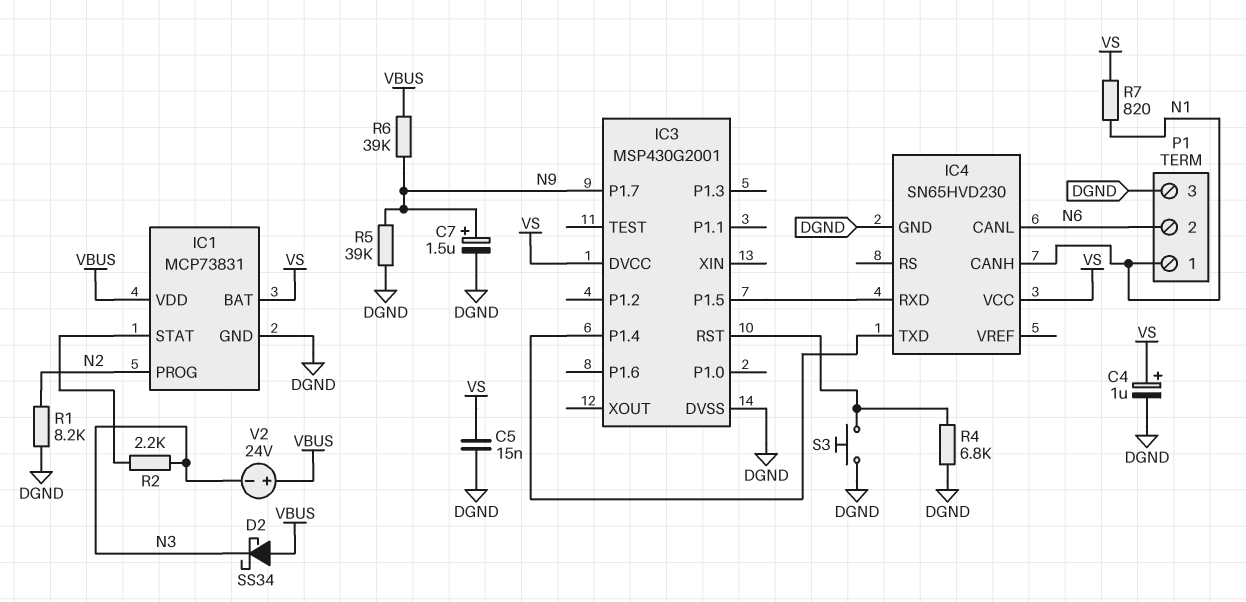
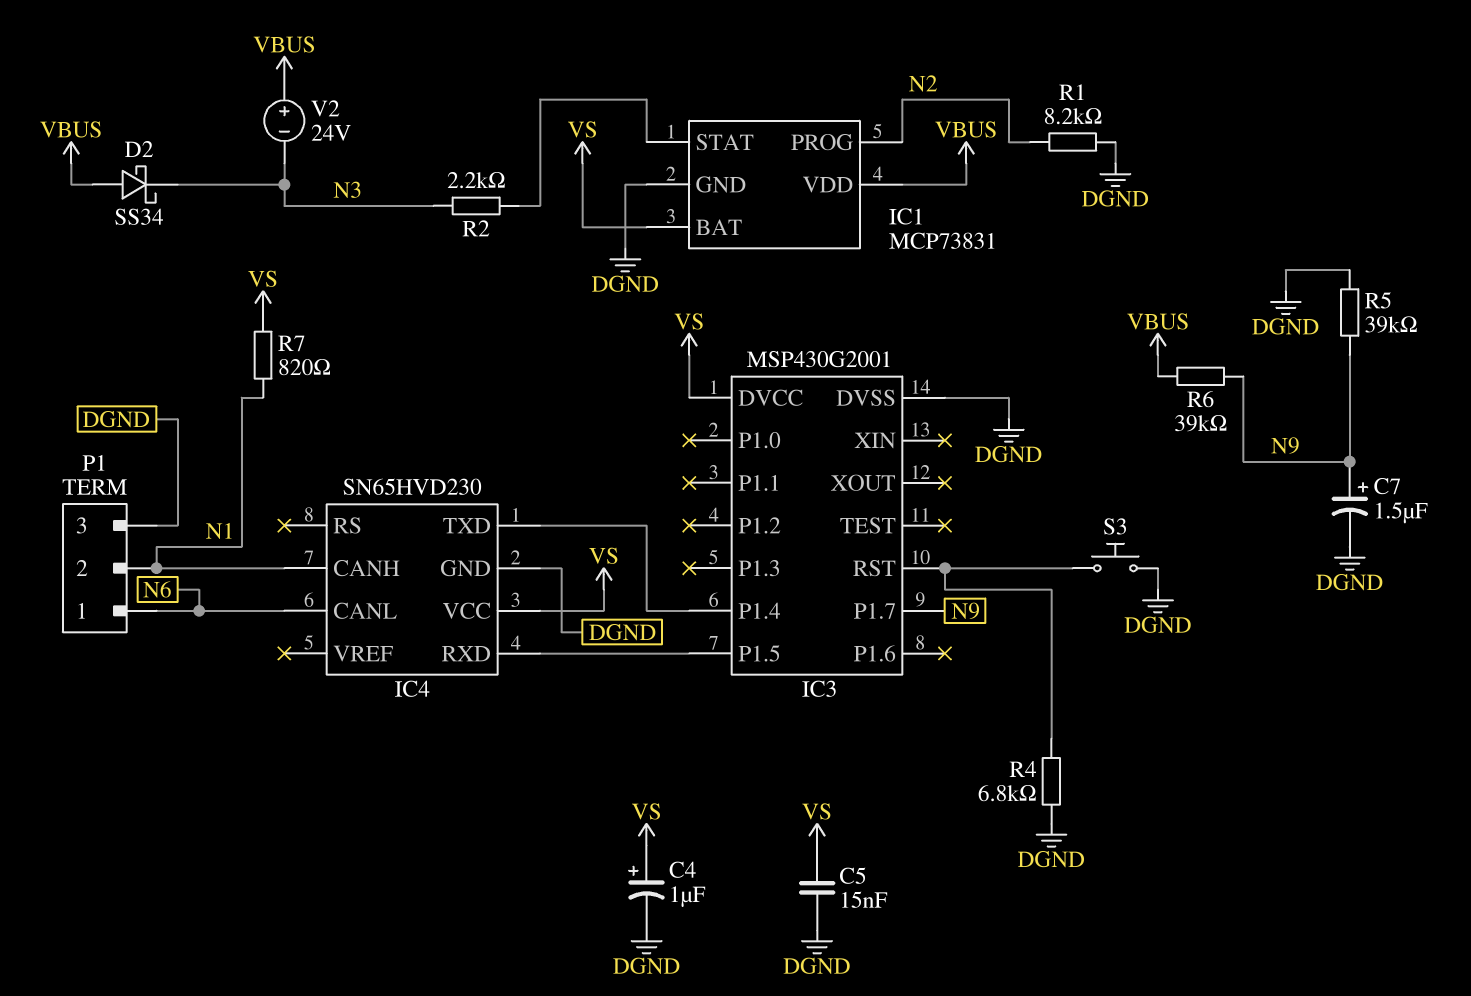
P1 pin 1: N1 -> N6
P1 pin 2: N6 -> N1

